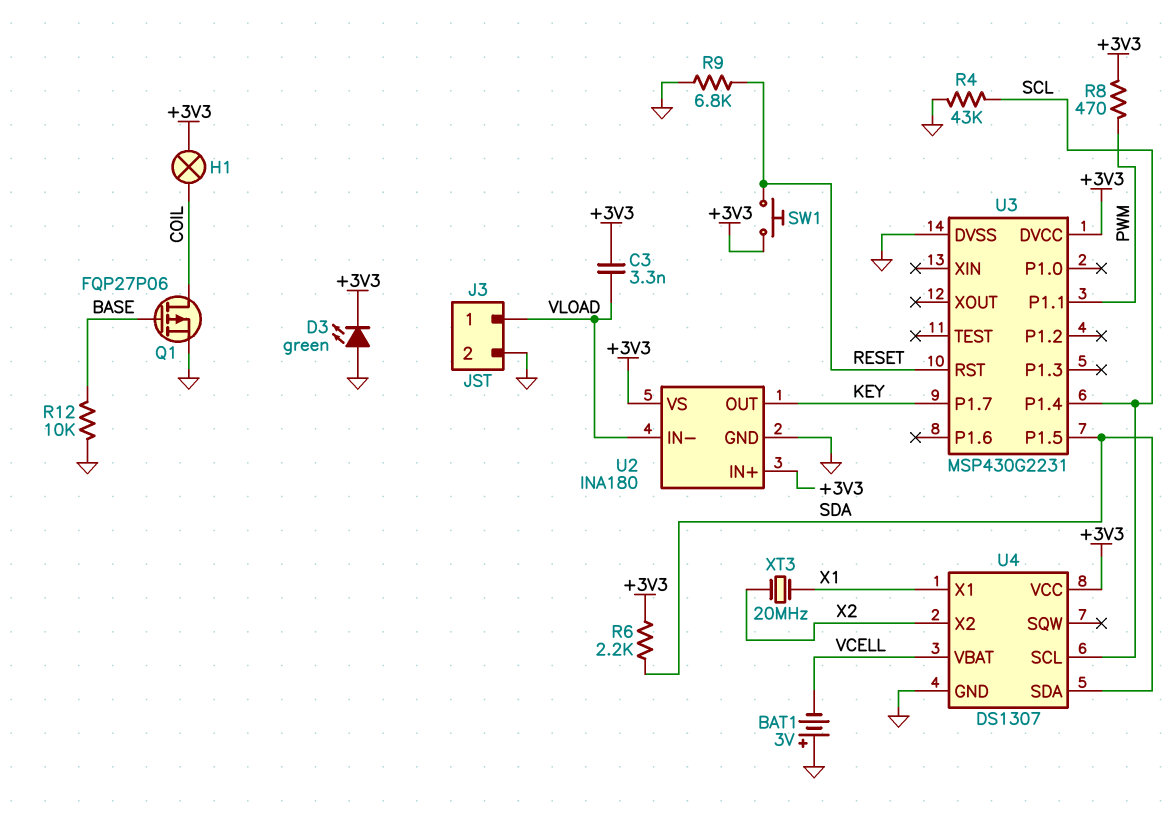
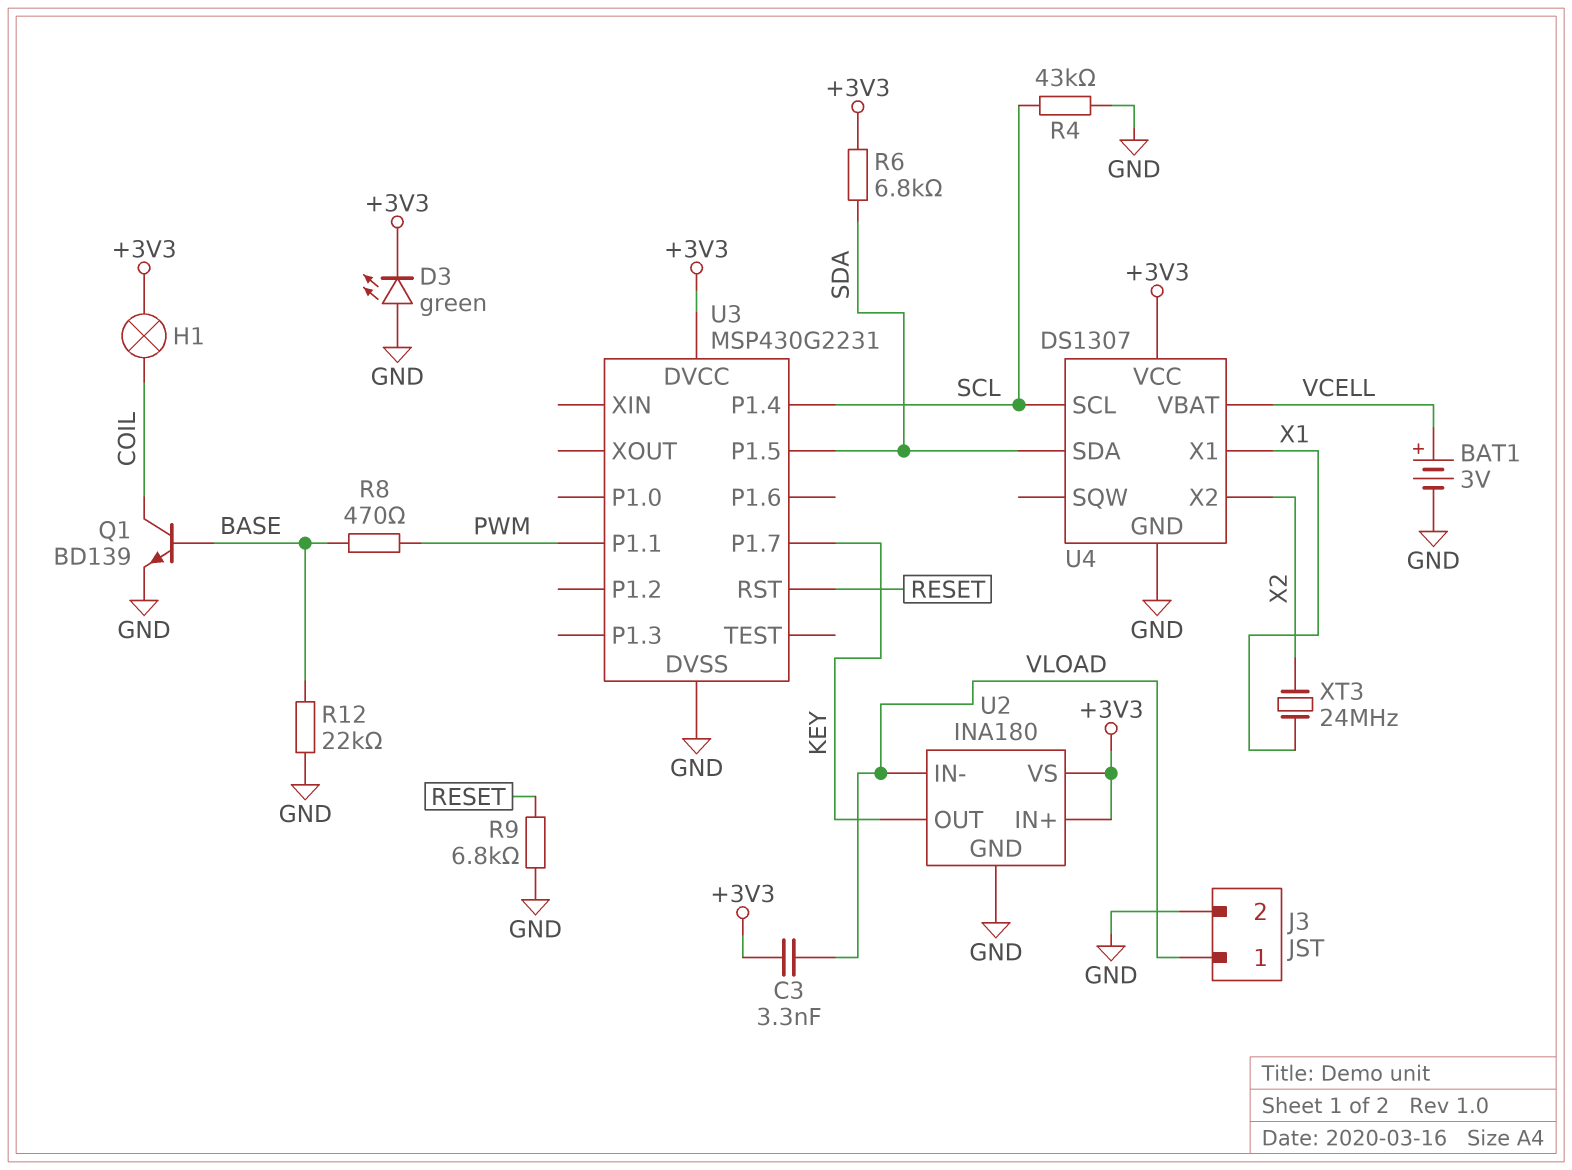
BAT1: 3V (plus GND, minus VCELL) -> 3V (plus VCELL, minus GND)
Q1: PMOS FQP27P06 (G BASE, D COIL, S GND) -> NPN BD139 (B BASE, C COIL, E GND)
R6: 2.2k (+3V3, SDA) -> 6.8k (+3V3, SDA)
R8: 470 (+3V3, PWM) -> 470 (BASE, PWM)
R12: 10k (BASE, GND) -> 22k (BASE, GND)
SW1: button (+3V3, RESET) -> none
XT3: 20MHz (X1, X2) -> 24MHz (X1, X2)

